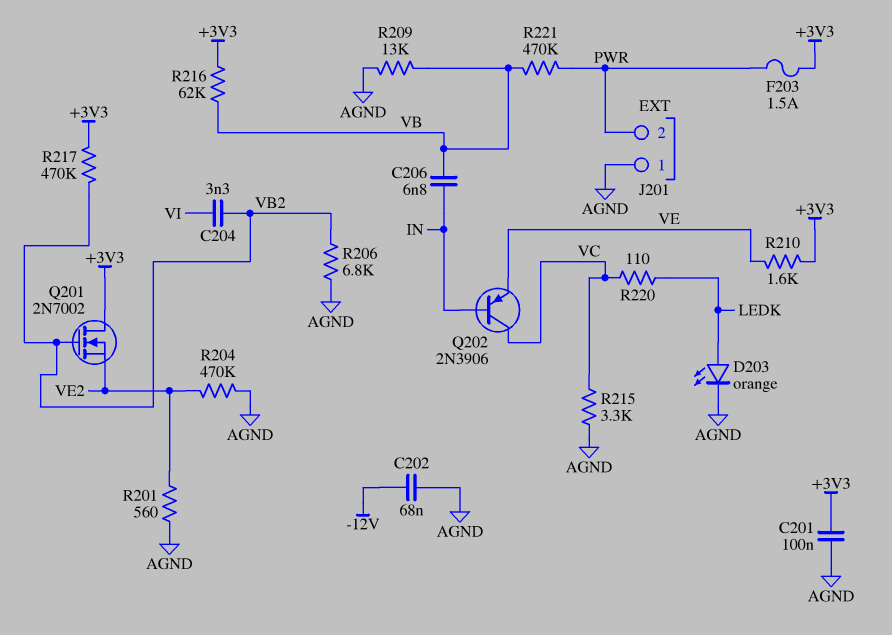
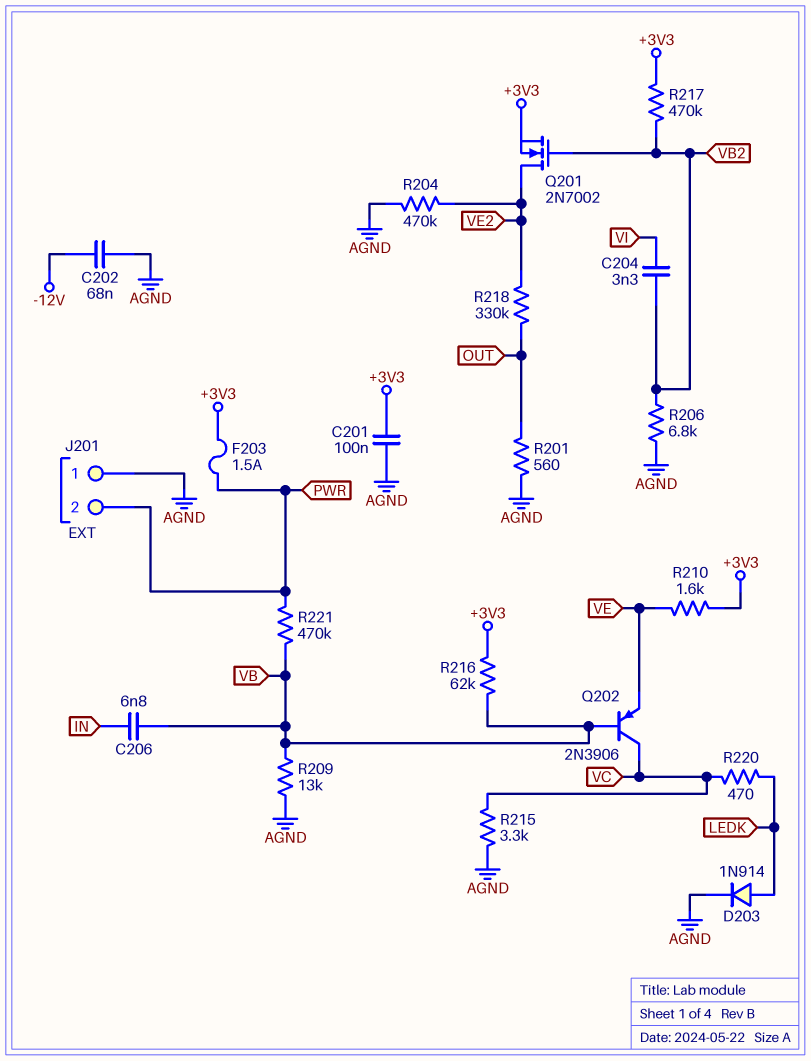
D203: LED orange (A LEDK, K AGND) -> diode 1N914 (A LEDK, K AGND)
Q201: NMOS 2N7002 (G VB2, D +3V3, S VE2) -> NMOS 2N7002 (G VB2, D VE2, S +3V3)
Q202: PNP 2N3906 (B IN, C VC, E VE) -> PNP 2N3906 (B VB, C VC, E VE)
R201: 560 (AGND, VE2) -> 560 (AGND, OUT)
R218: none -> 330k (OUT, VE2)
R220: 110 (LEDK, VC) -> 470 (LEDK, VC)

